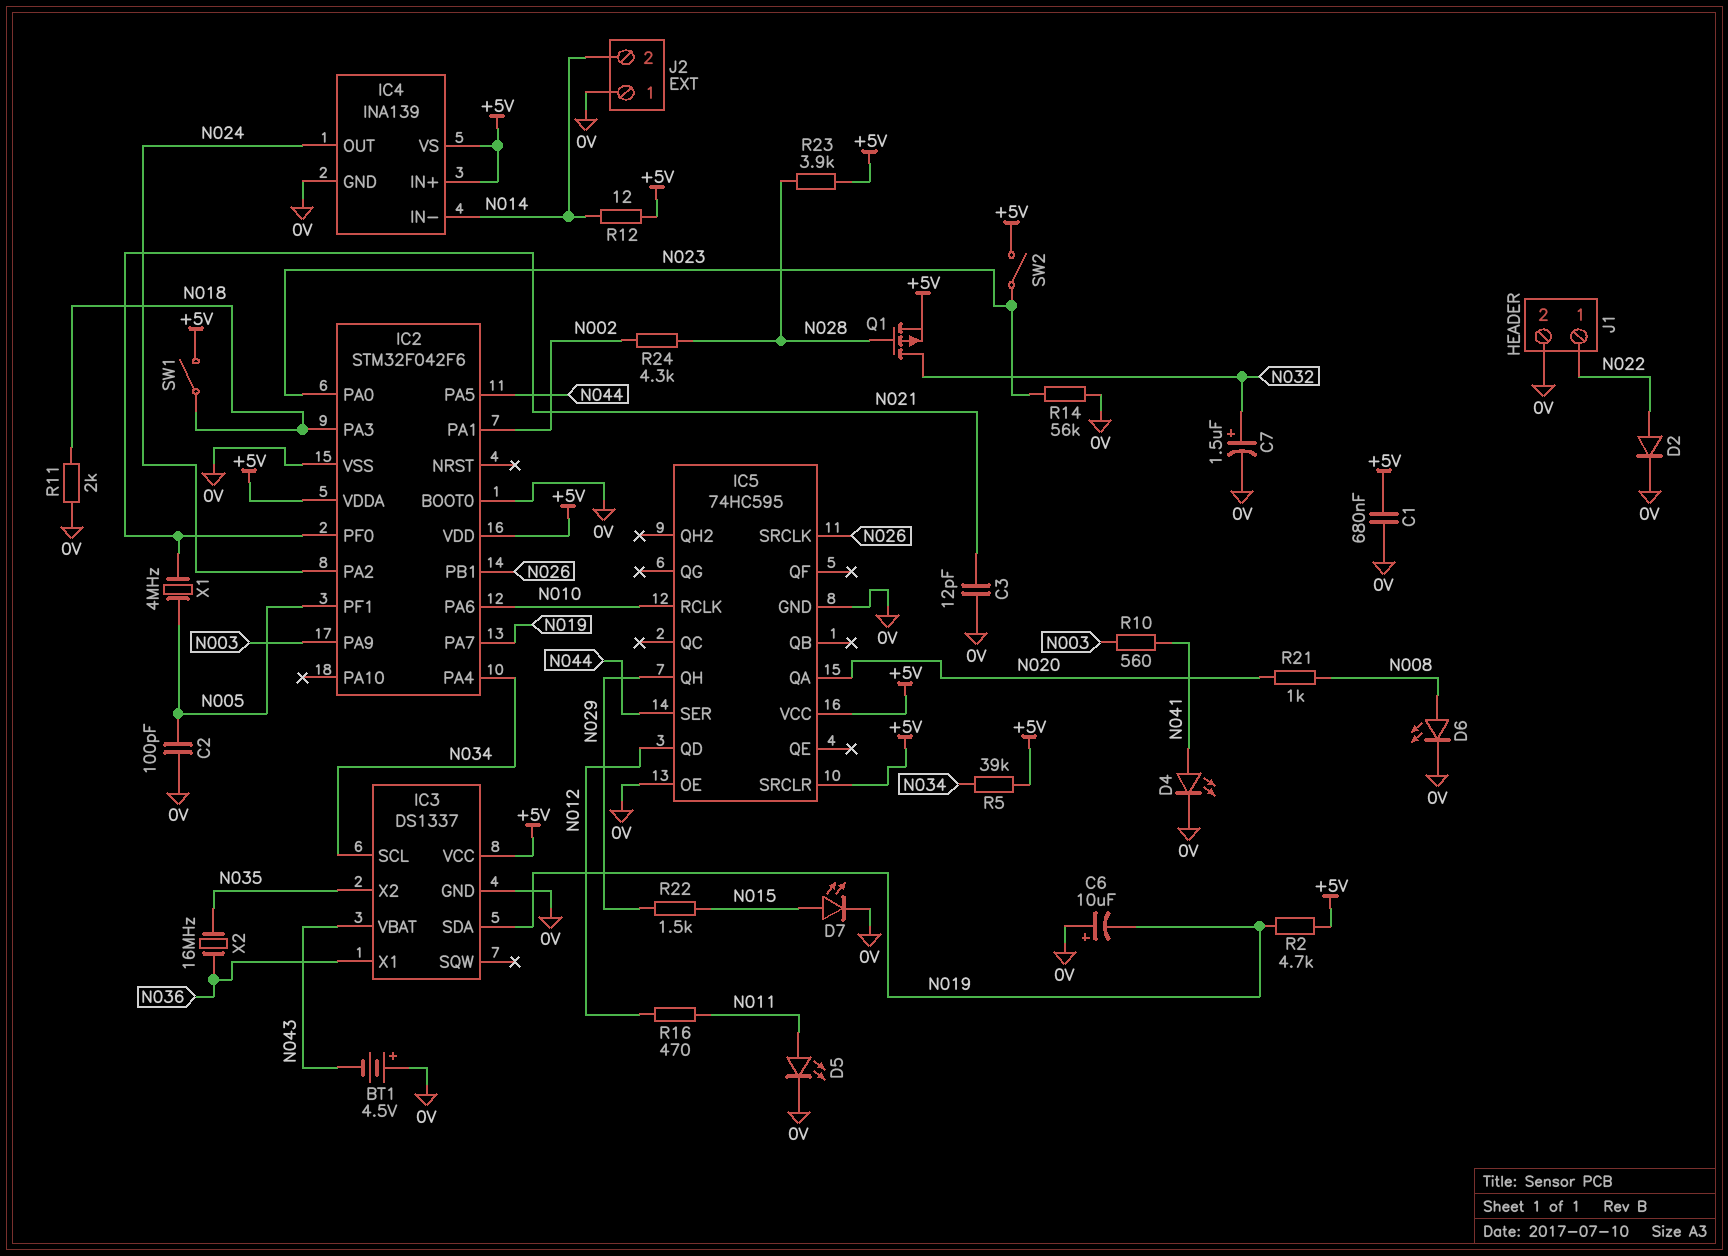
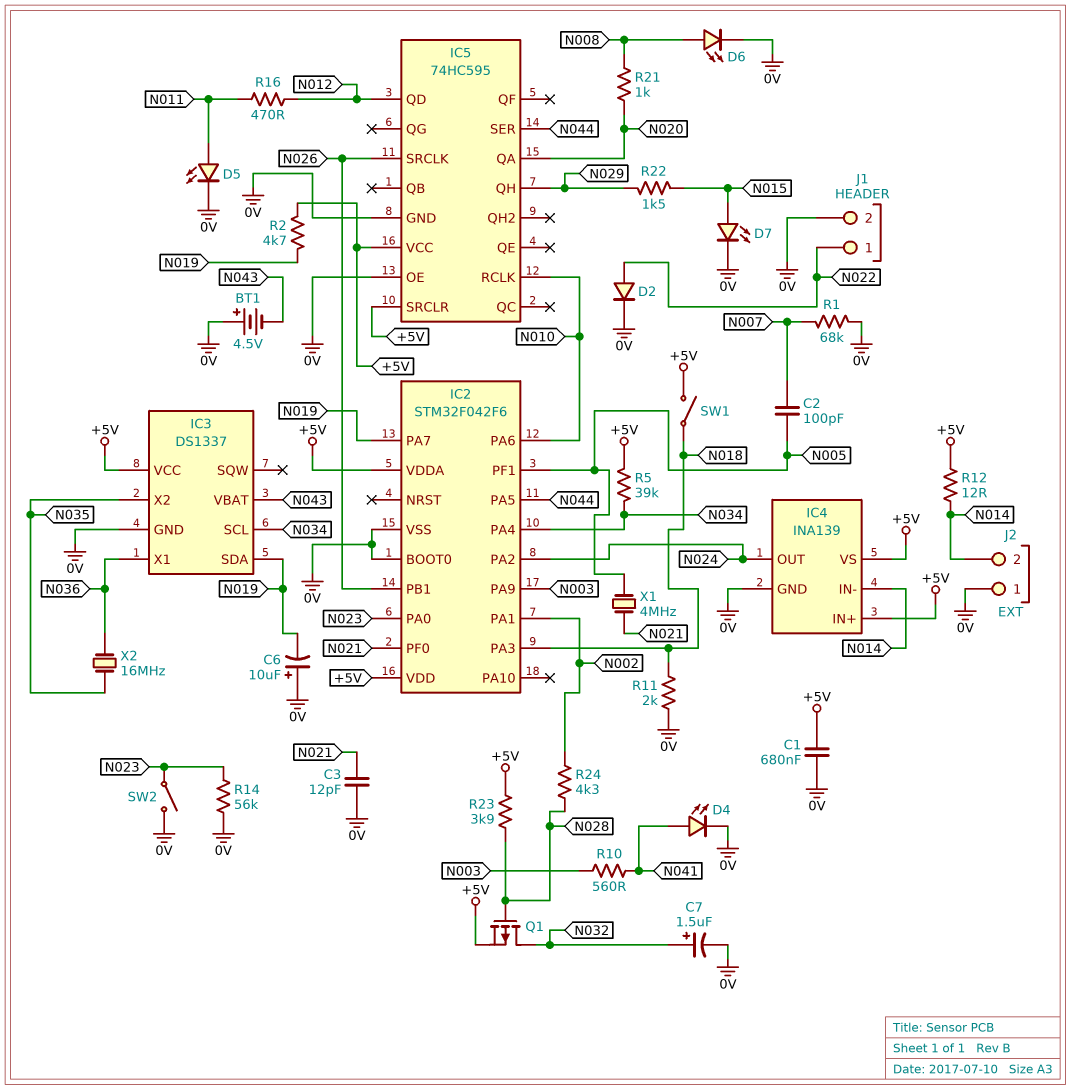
C2: 100pF (0V, N005) -> 100pF (N005, N007)
R1: none -> 68k (0V, N007)
SW2: switch (+5V, N023) -> switch (0V, N023)

